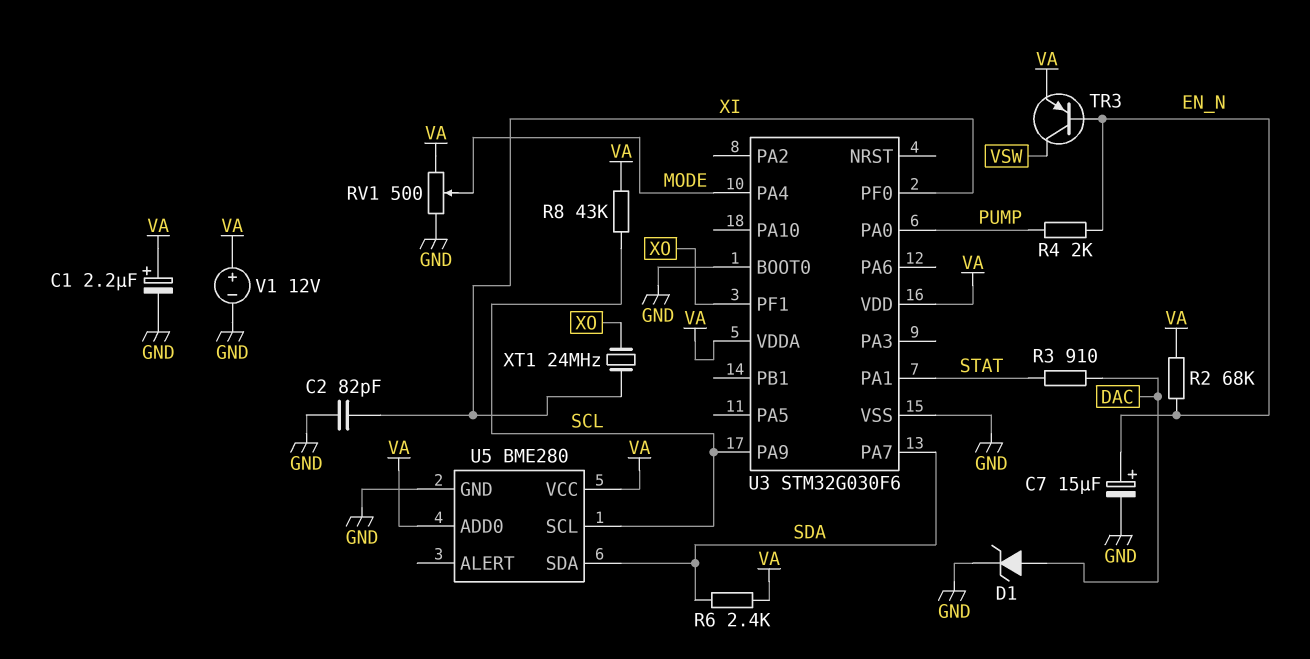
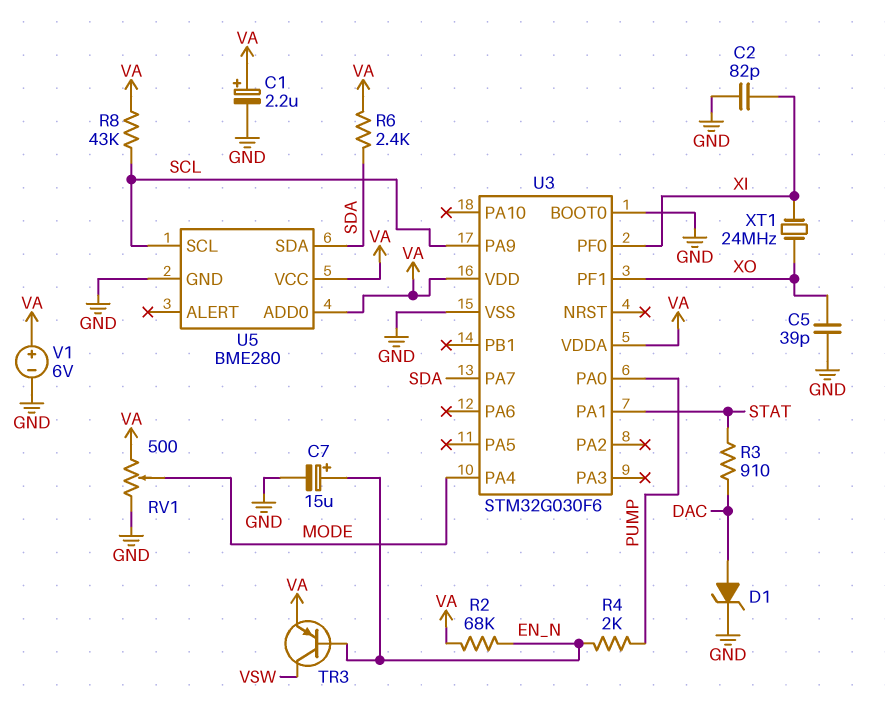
C5: none -> 39pF (GND, XO)
V1: 12V (plus VA, minus GND) -> 6V (plus VA, minus GND)

